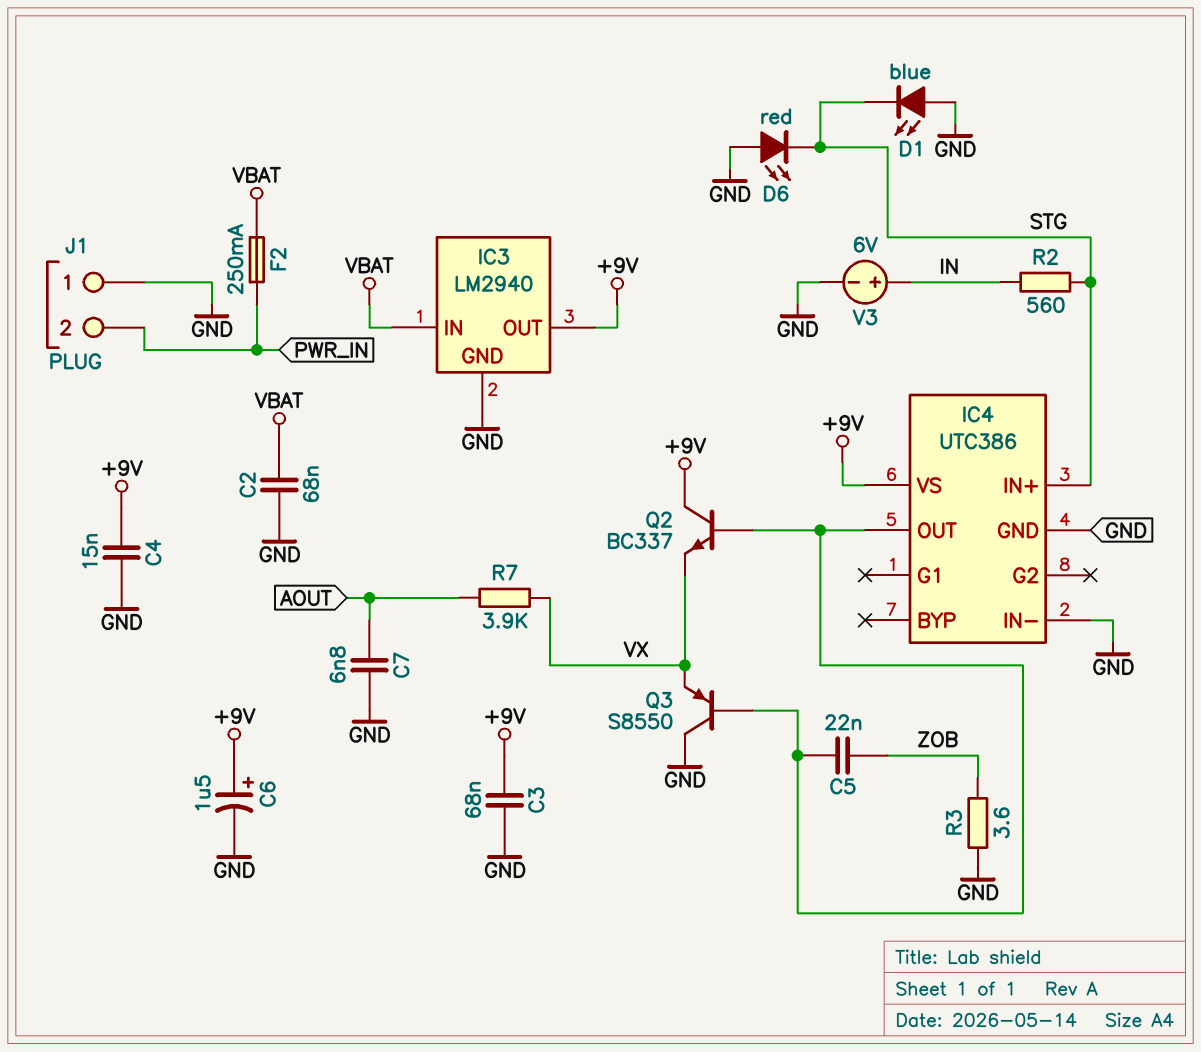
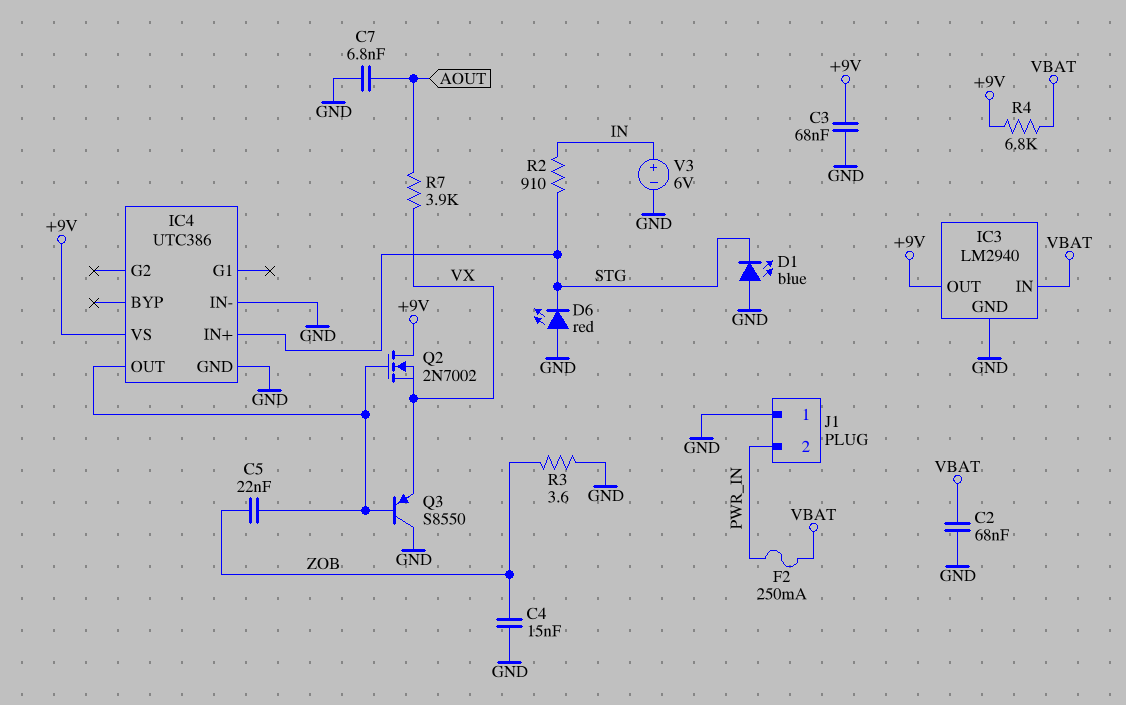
C4: 15nF (+9V, GND) -> 15nF (GND, ZOB)
C6: 1.5uF (plus +9V, minus GND) -> none
Q2: NPN BC337 (B IC4/OUT, C +9V, E VX) -> NMOS 2N7002 (G IC4/OUT, D +9V, S VX)
R2: 560 (IN, STG) -> 910 (IN, STG)
R4: none -> 6.8k (+9V, VBAT)

